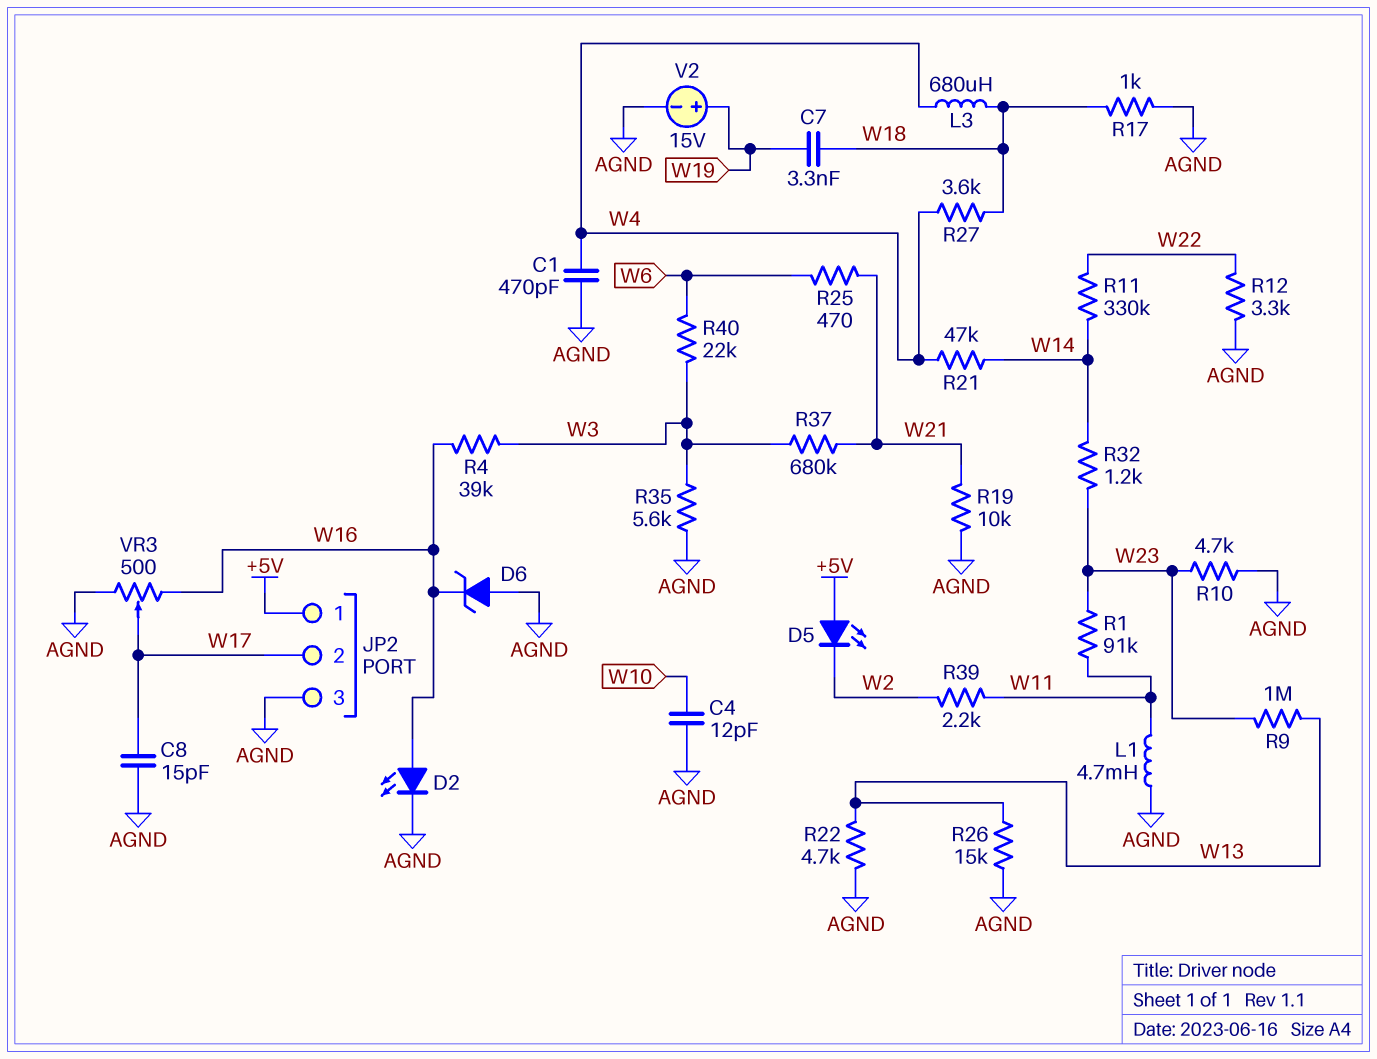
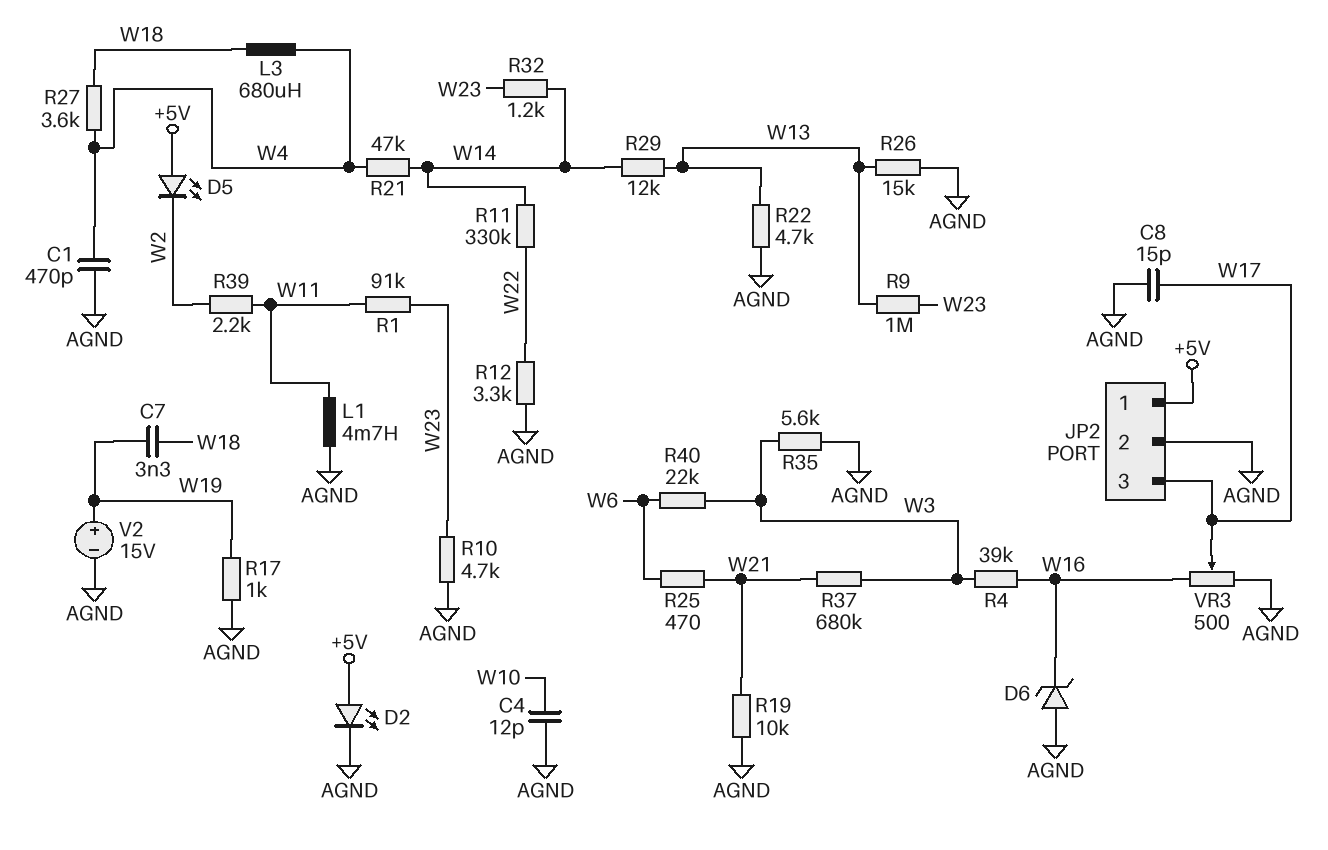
D2: LED (A W16, K AGND) -> LED (A +5V, K AGND)
JP2 pin 2: W17 -> AGND
JP2 pin 3: AGND -> W17
R17: 1k (AGND, W18) -> 1k (AGND, W19)
R29: none -> 12k (W13, W14)

